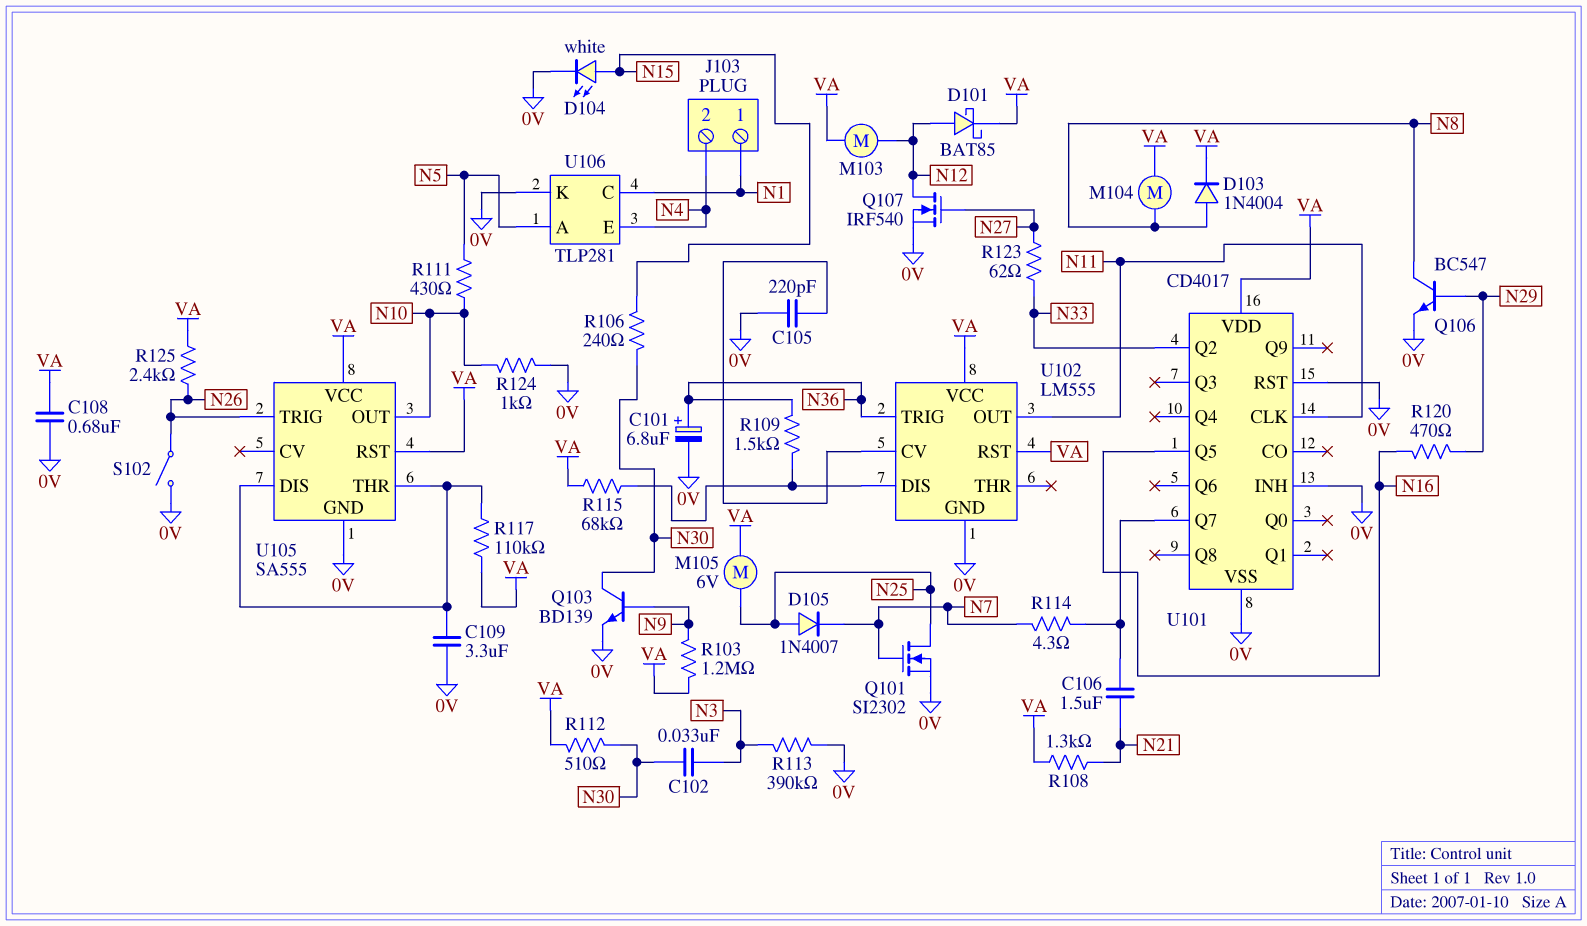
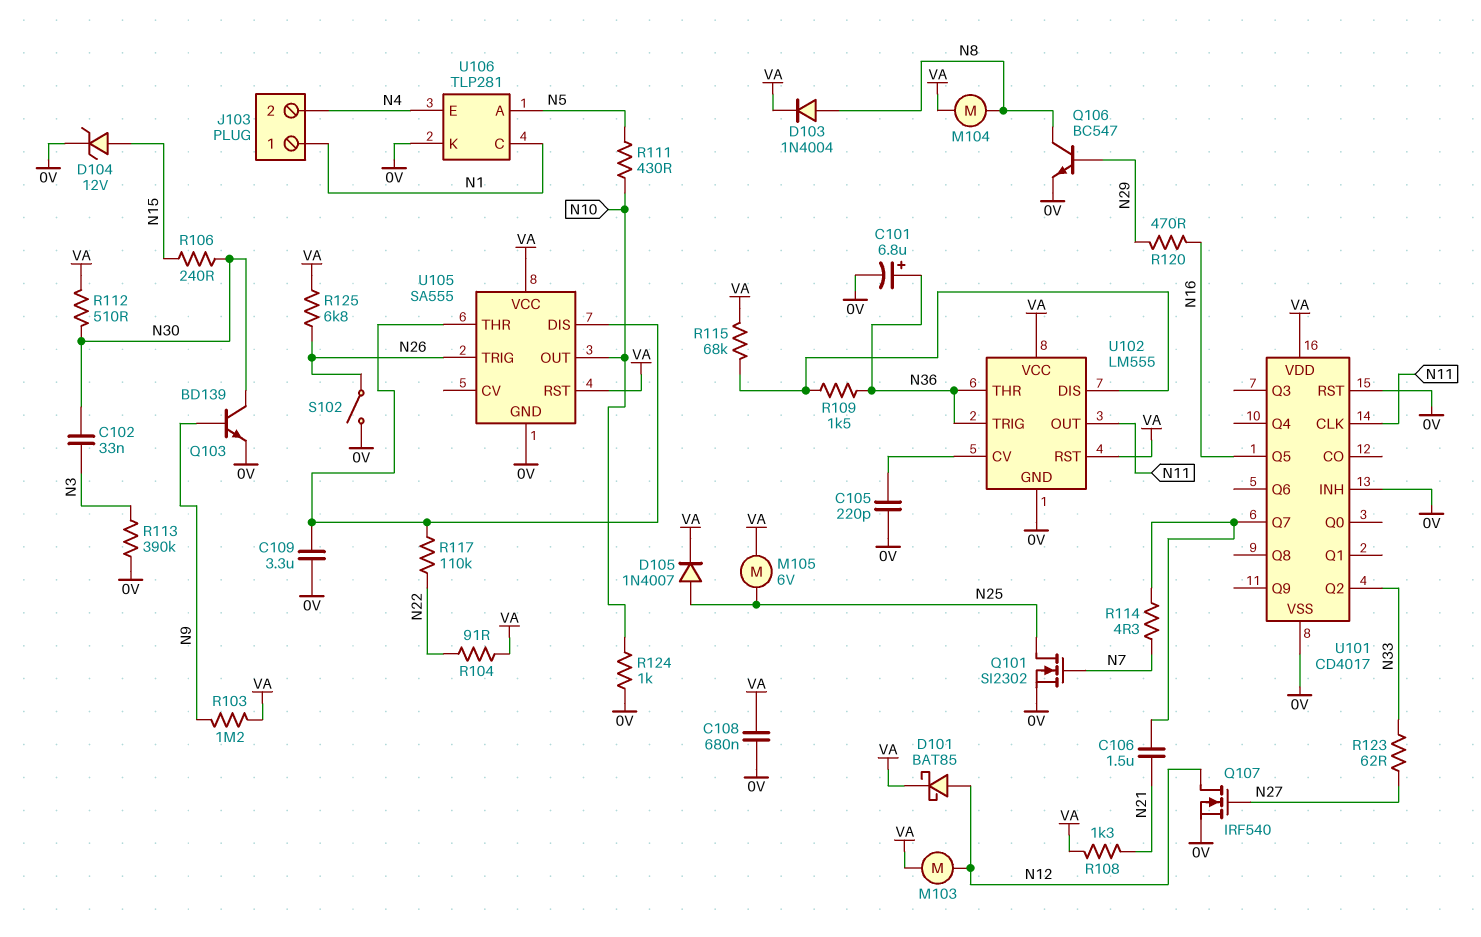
D104: LED white (A N15, K 0V) -> zener 12V (A N15, K 0V)
D105: diode 1N4007 (A N25, K N7) -> diode 1N4007 (A N25, K VA)
R104: none -> 91 (N22, VA)
R117: 110k (U105/DIS, VA) -> 110k (N22, U105/DIS)
R125: 2.4k (N26, VA) -> 6.8k (N26, VA)
U102 pin THR: none -> N36

